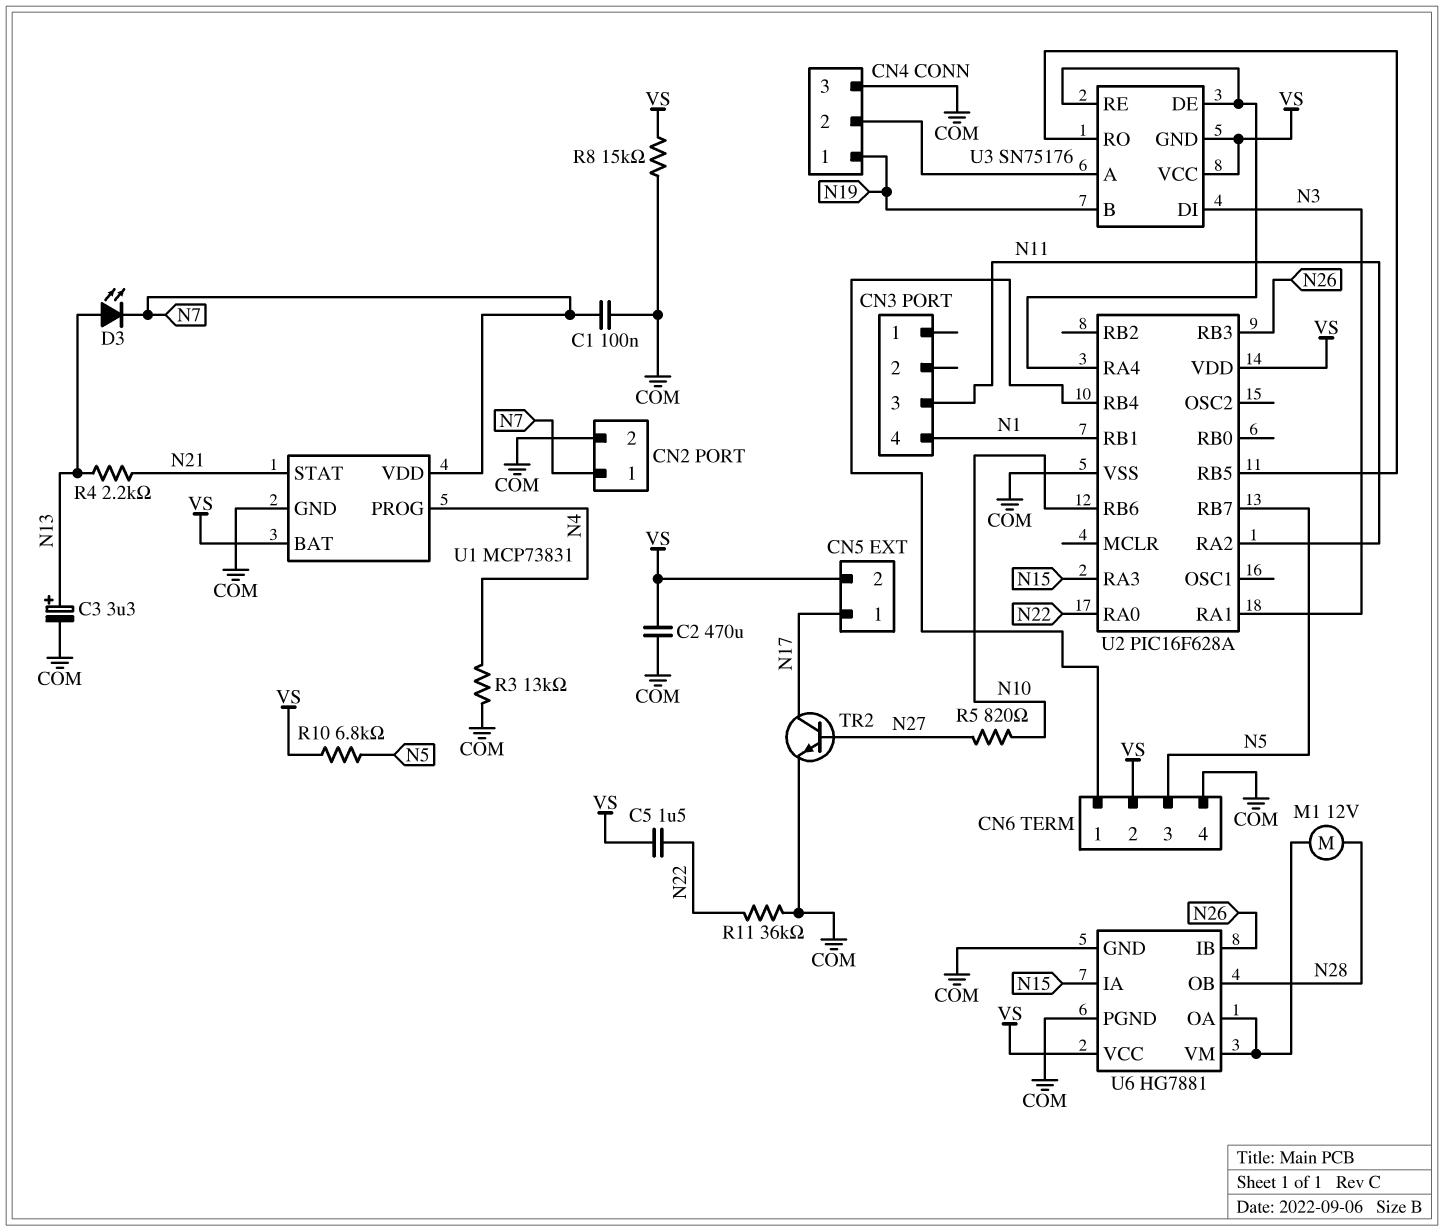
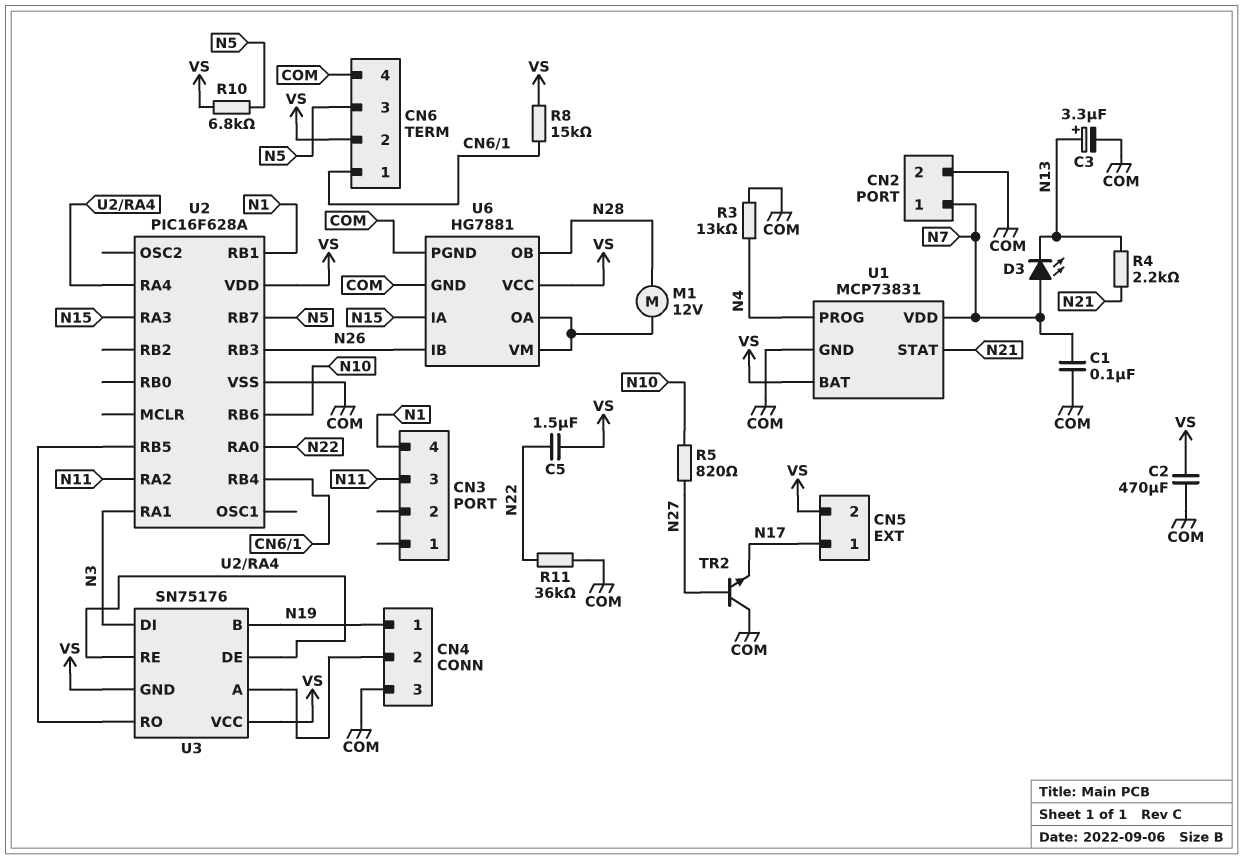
D3: LED (A N13, K N7) -> LED (A N7, K N13)
R8: 15k (COM, VS) -> 15k (CN6/1, VS)
TR2: NPN (B N27, C N17, E COM) -> NPN (B N27, C COM, E N17)

